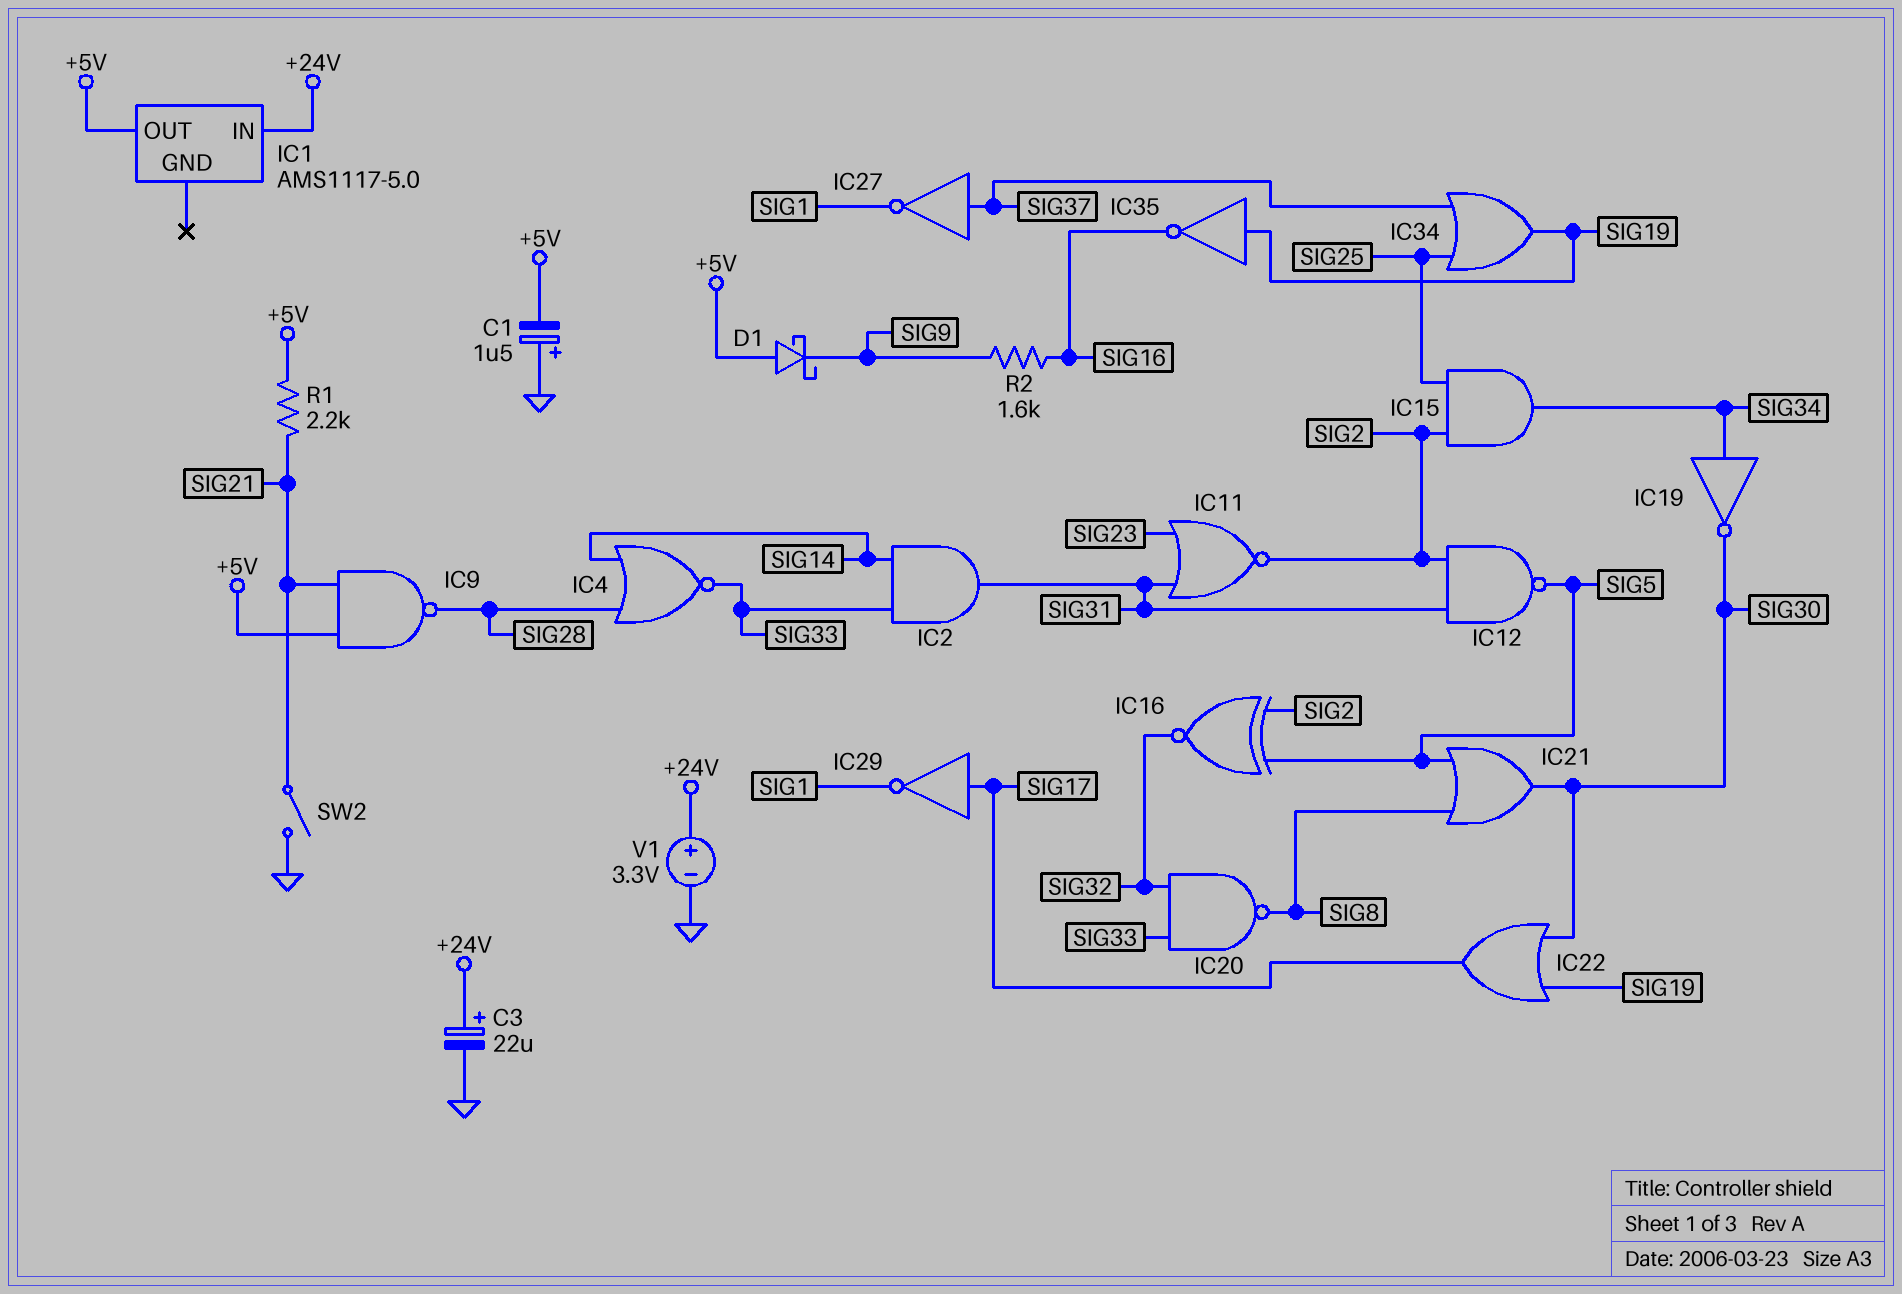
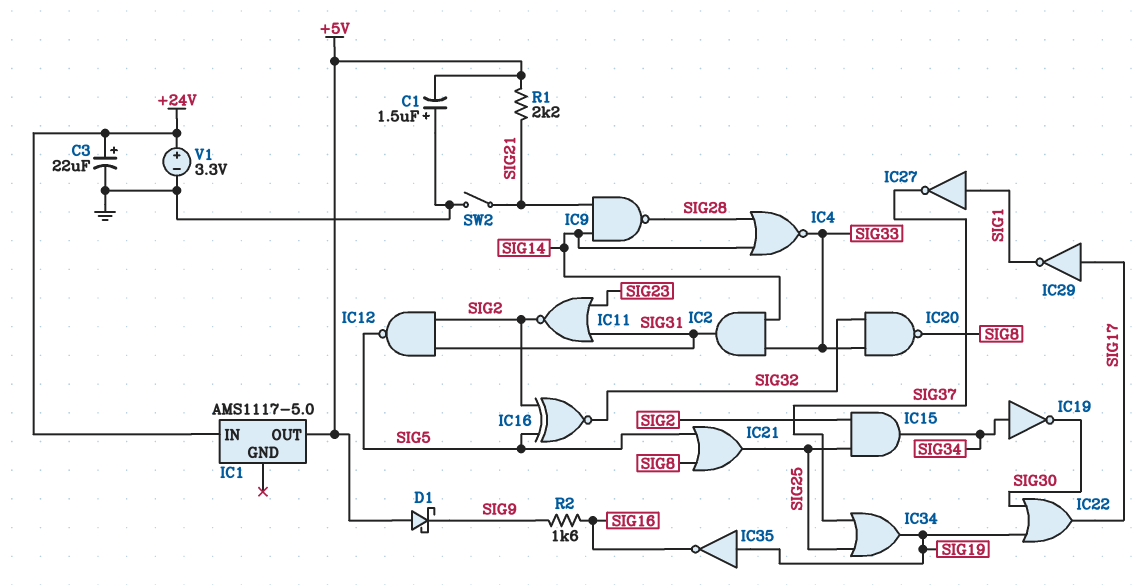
IC9: NAND (in +5V, in SIG21, out SIG28) -> NAND (in SIG14, in SIG21, out SIG28)
IC21: OR (in SIG5, in SIG8, out SIG30) -> OR (in SIG5, in SIG8, out SIG25)
IC27: NOT (in SIG37, out SIG1) -> NOT (in SIG1, out SIG37)

